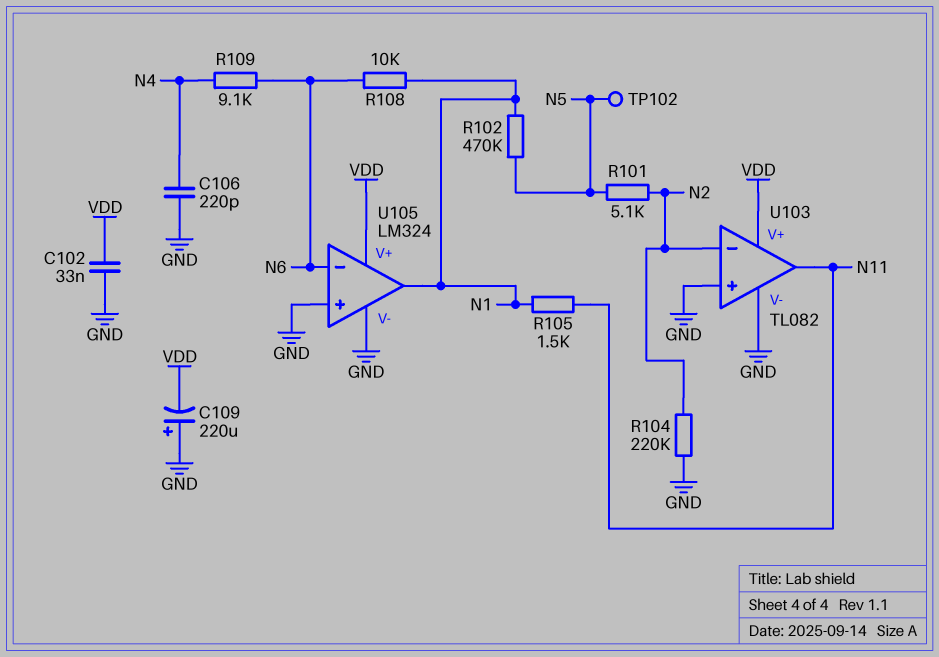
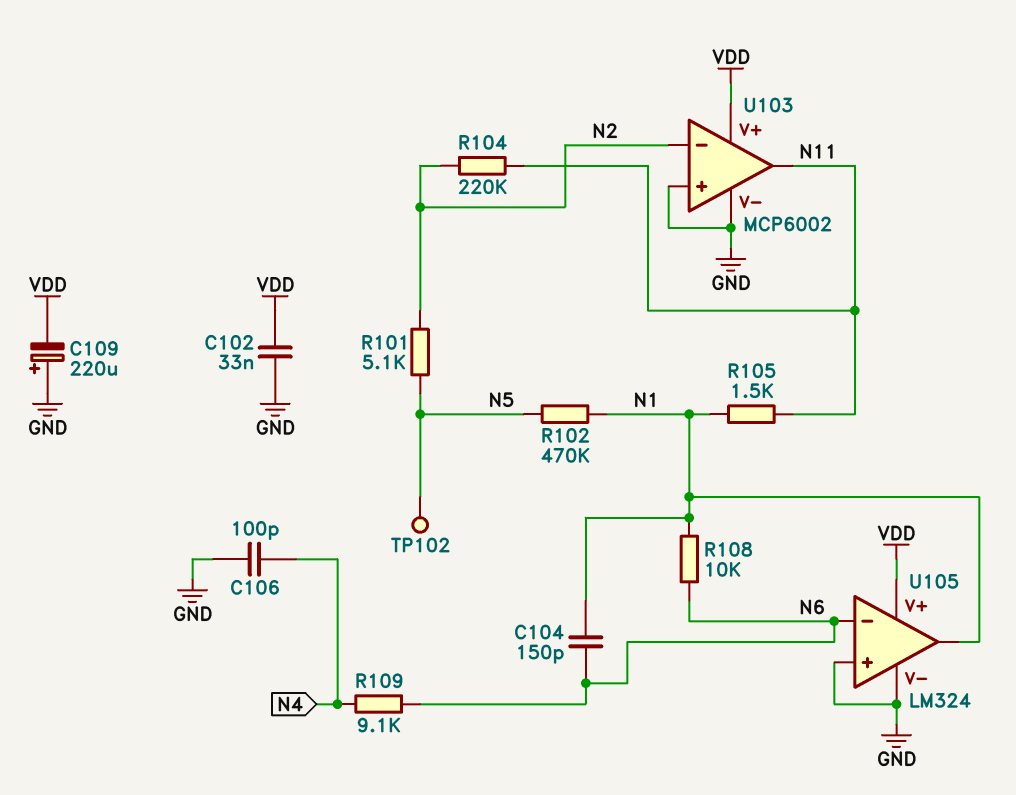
C104: none -> 150pF (N1, N6)
C106: 220pF (GND, N4) -> 100pF (GND, N4)
R104: 220k (GND, N2) -> 220k (N2, N11)
U103: TL082 -> MCP6002

